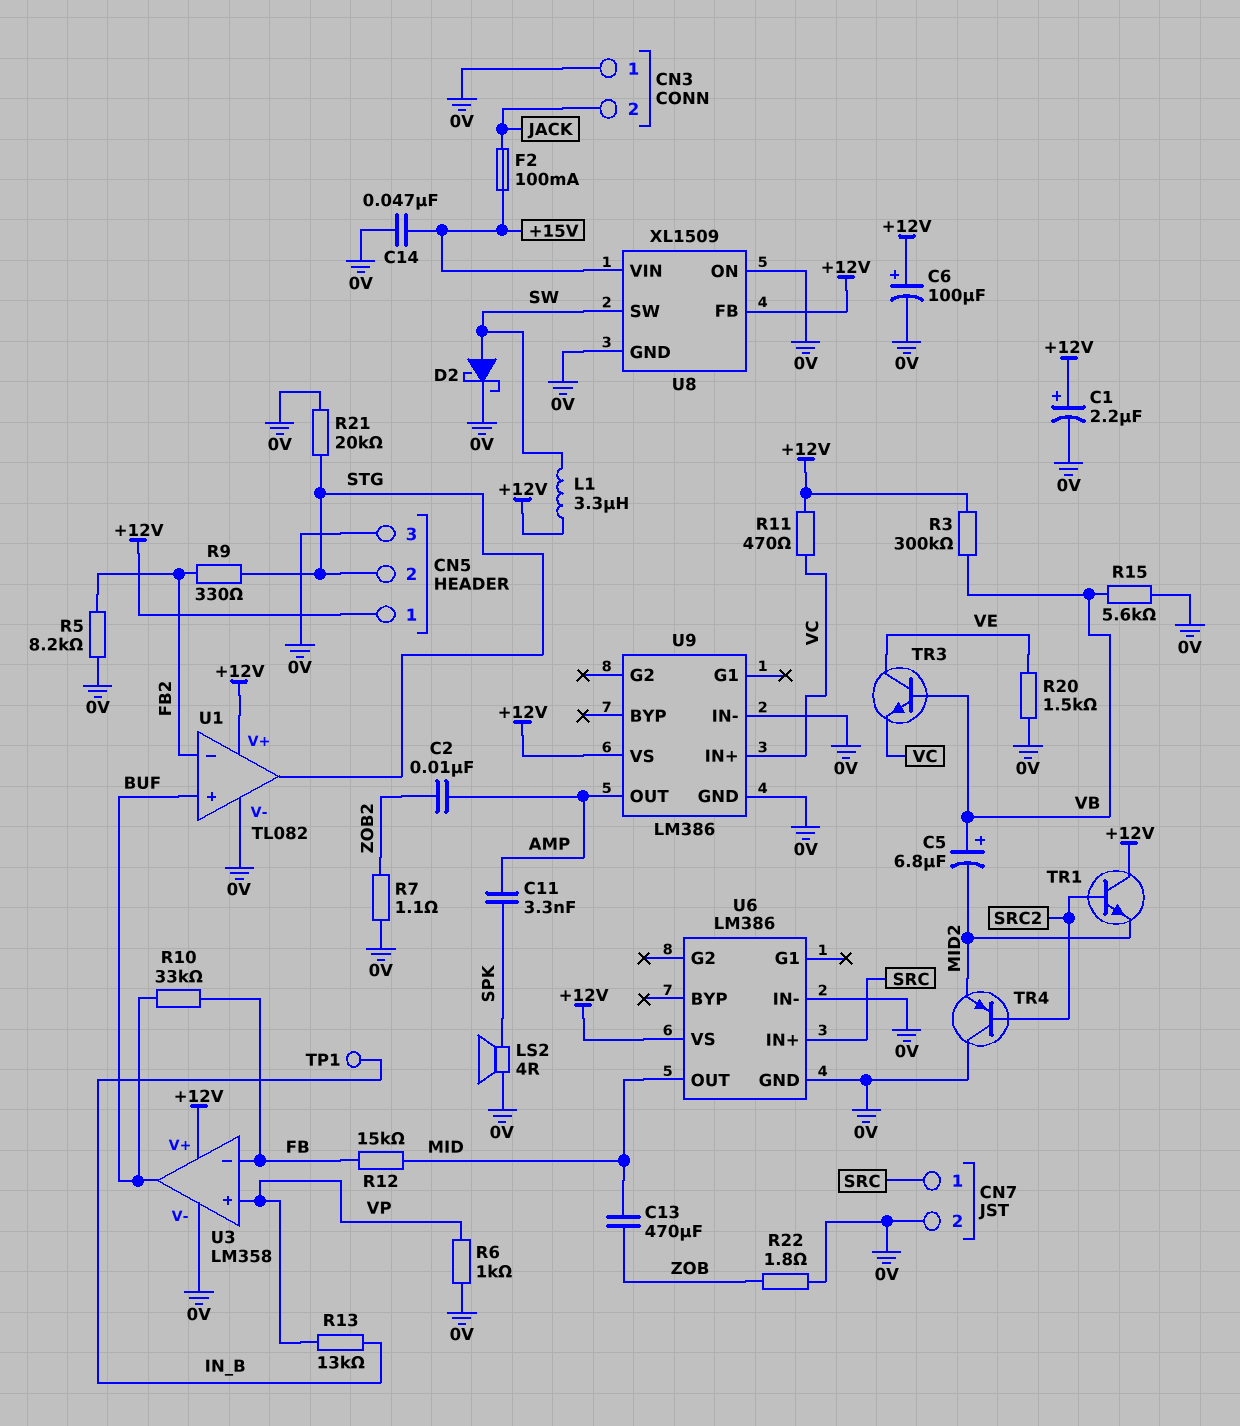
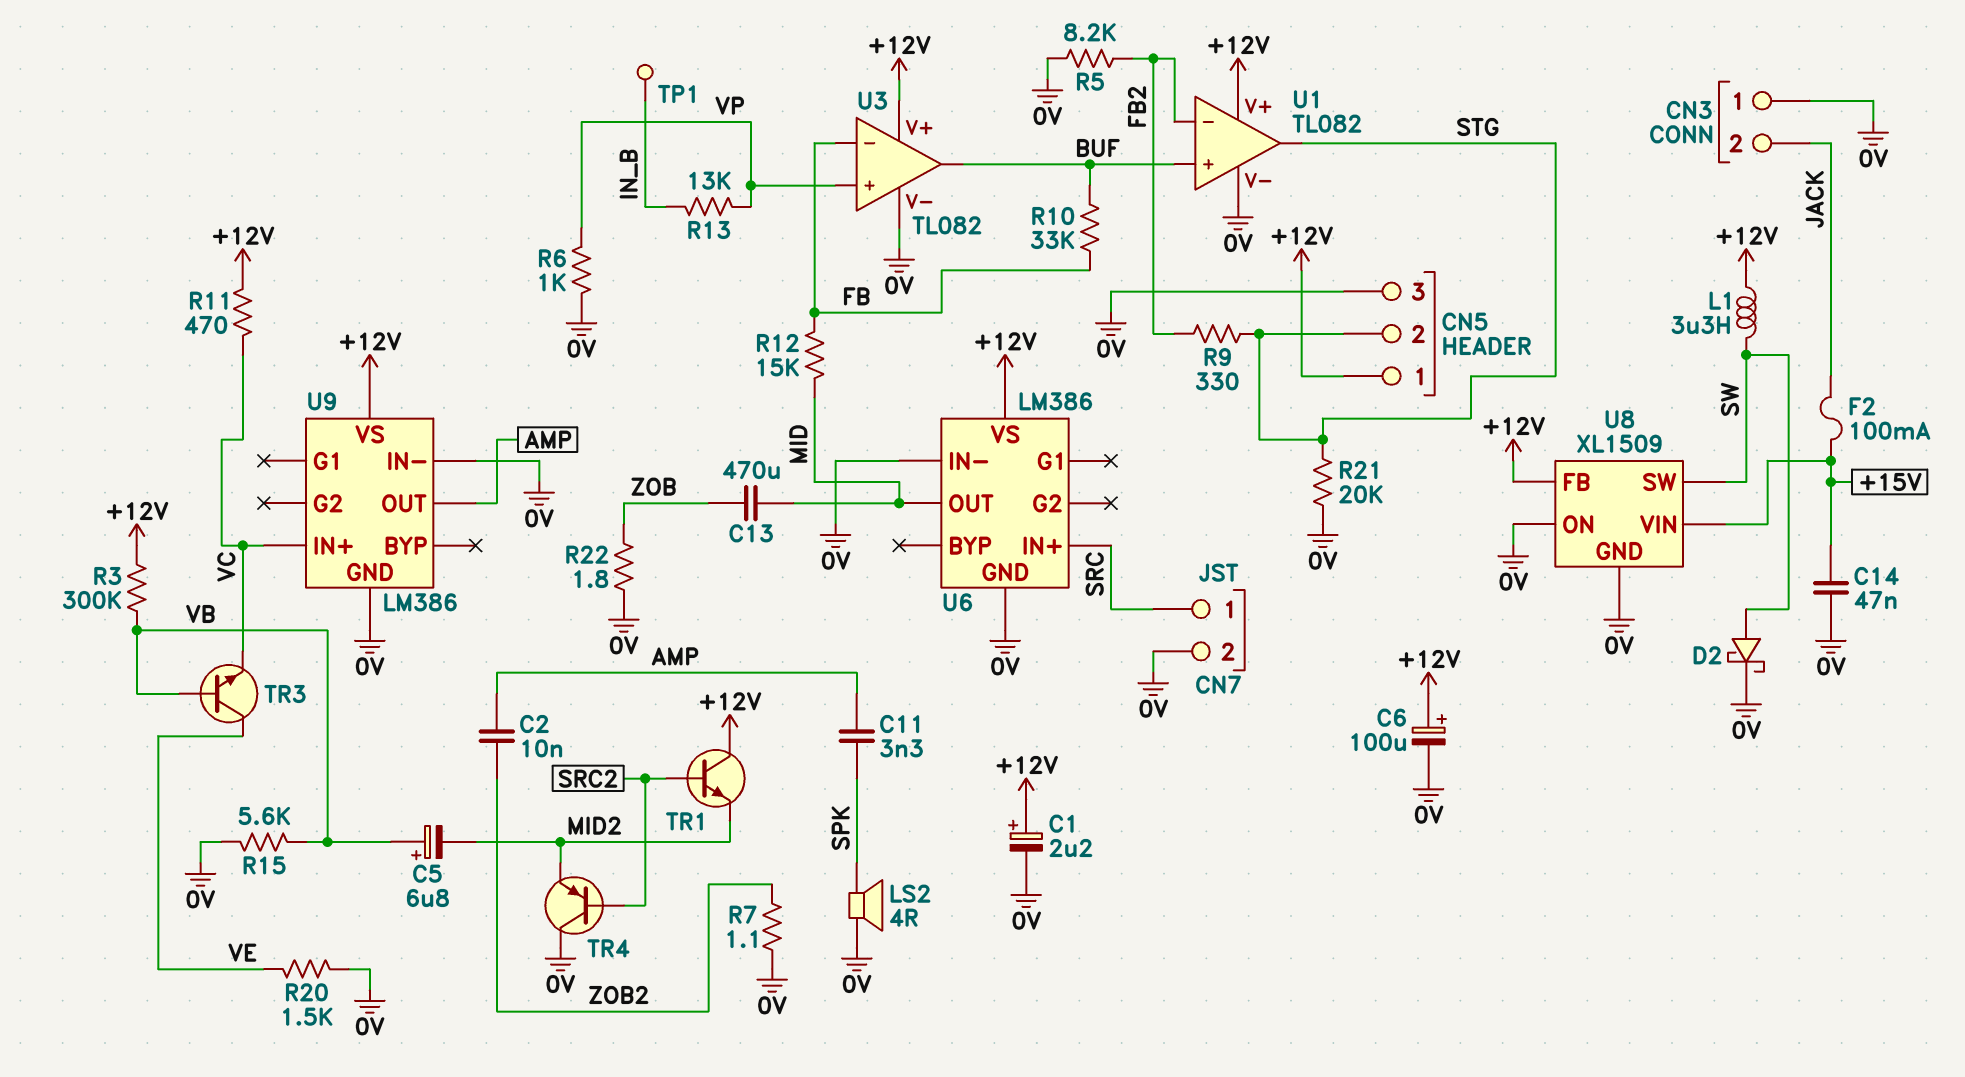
U3: LM358 -> TL082

